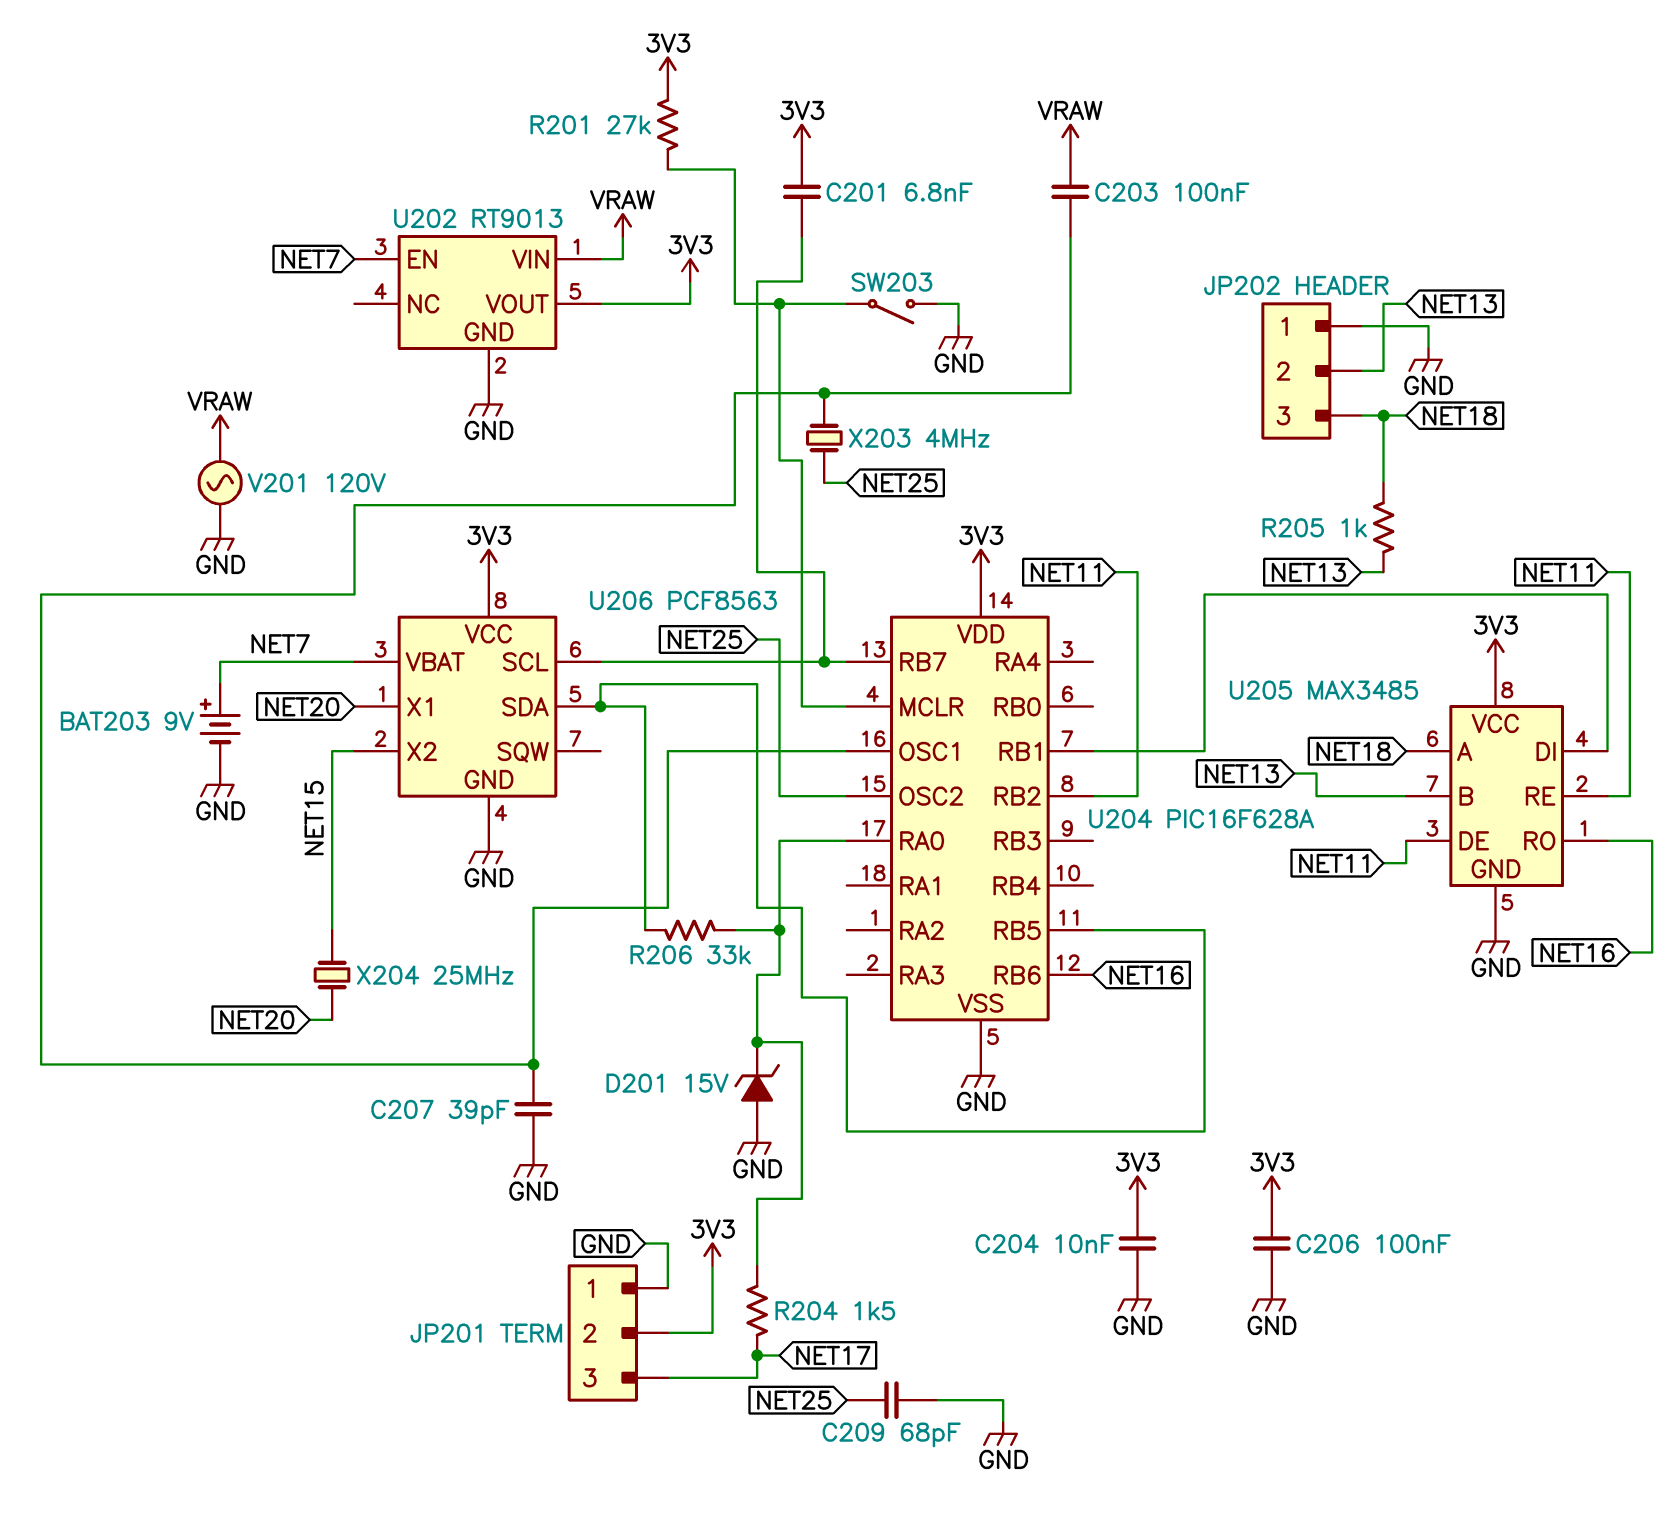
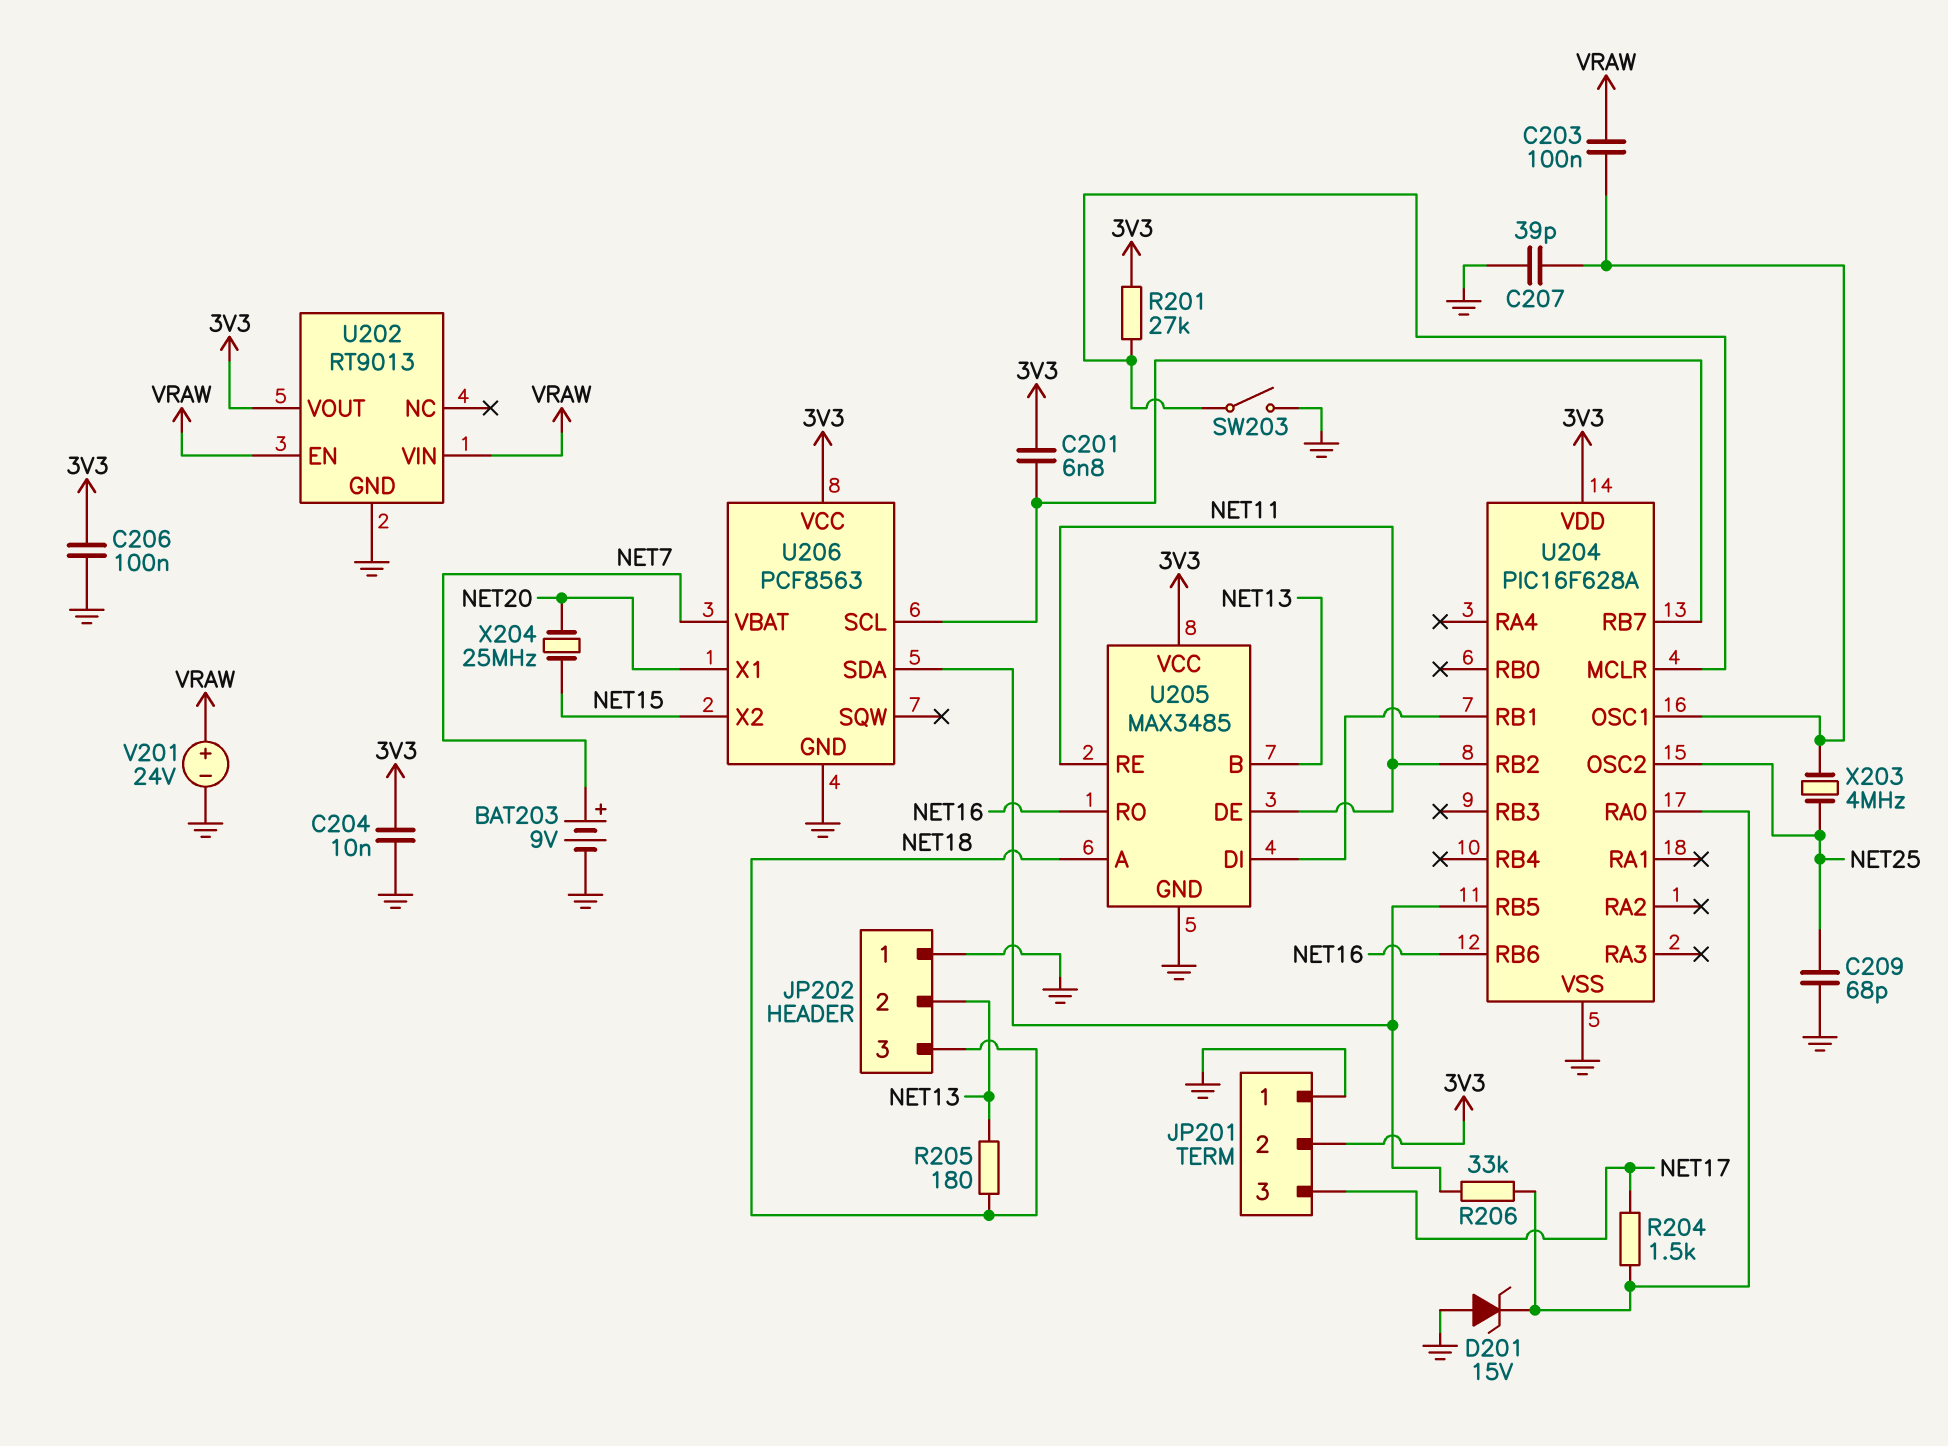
R205: 1k (NET13, NET18) -> 180 (NET13, NET18)
U202 pin EN: NET7 -> VRAW
V201: AC 120V (GND, VRAW) -> 24V (plus VRAW, minus GND)

